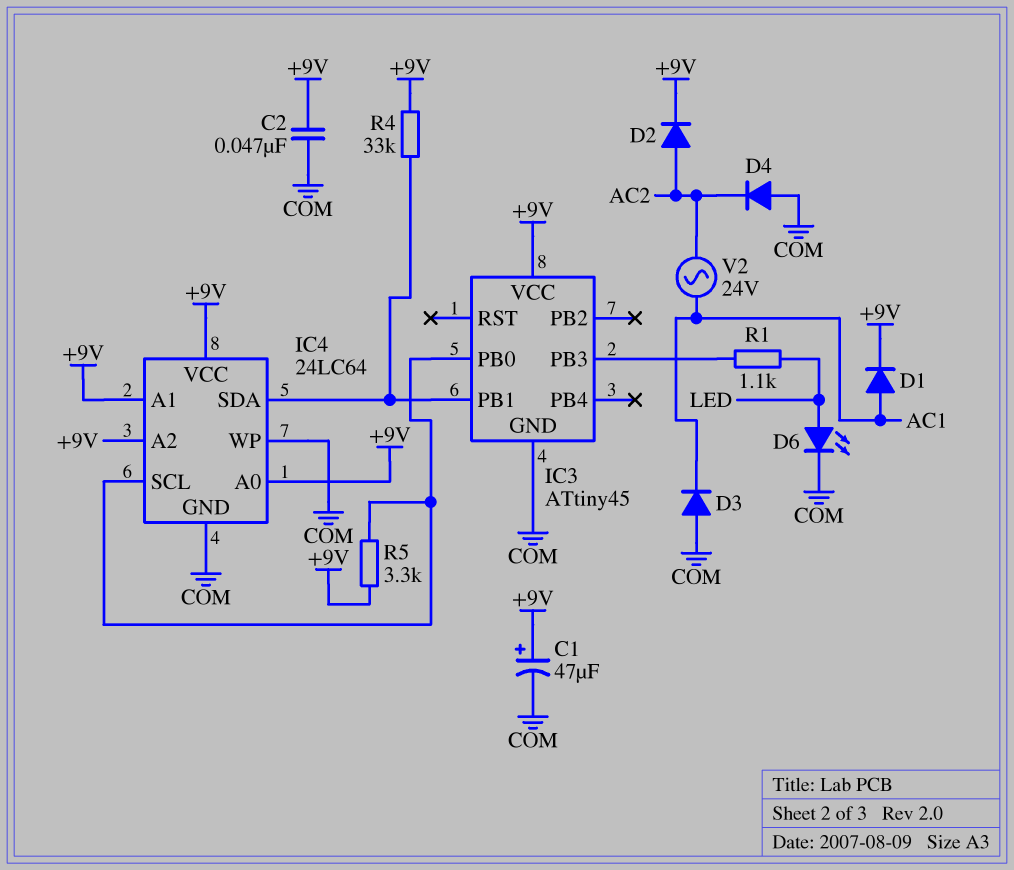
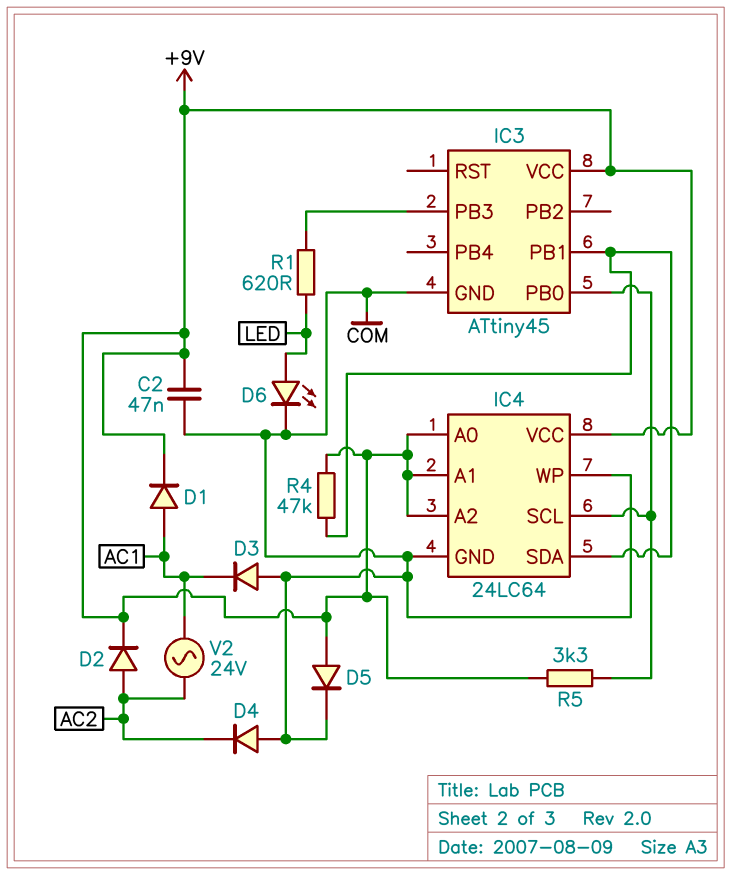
C1: 47uF (plus +9V, minus COM) -> none
D5: none -> diode (A +9V, K COM)
R1: 1.1k (IC3/PB3, LED) -> 620 (IC3/PB3, LED)
R4: 33k (+9V, IC3/PB1) -> 47k (+9V, IC3/PB1)

